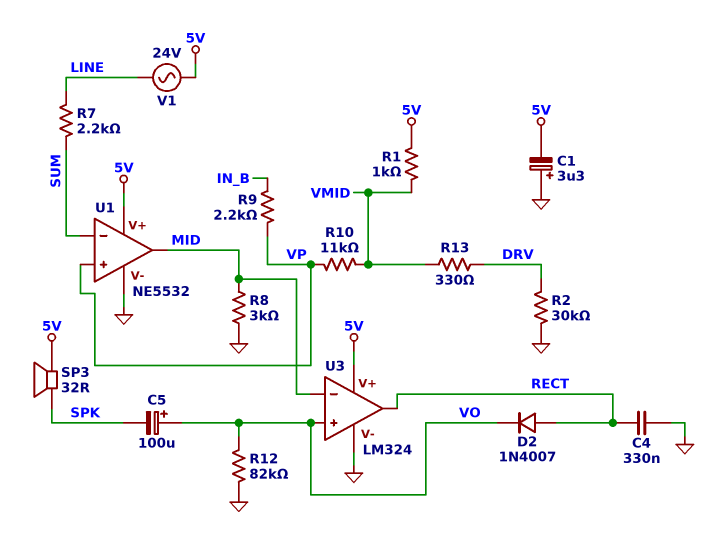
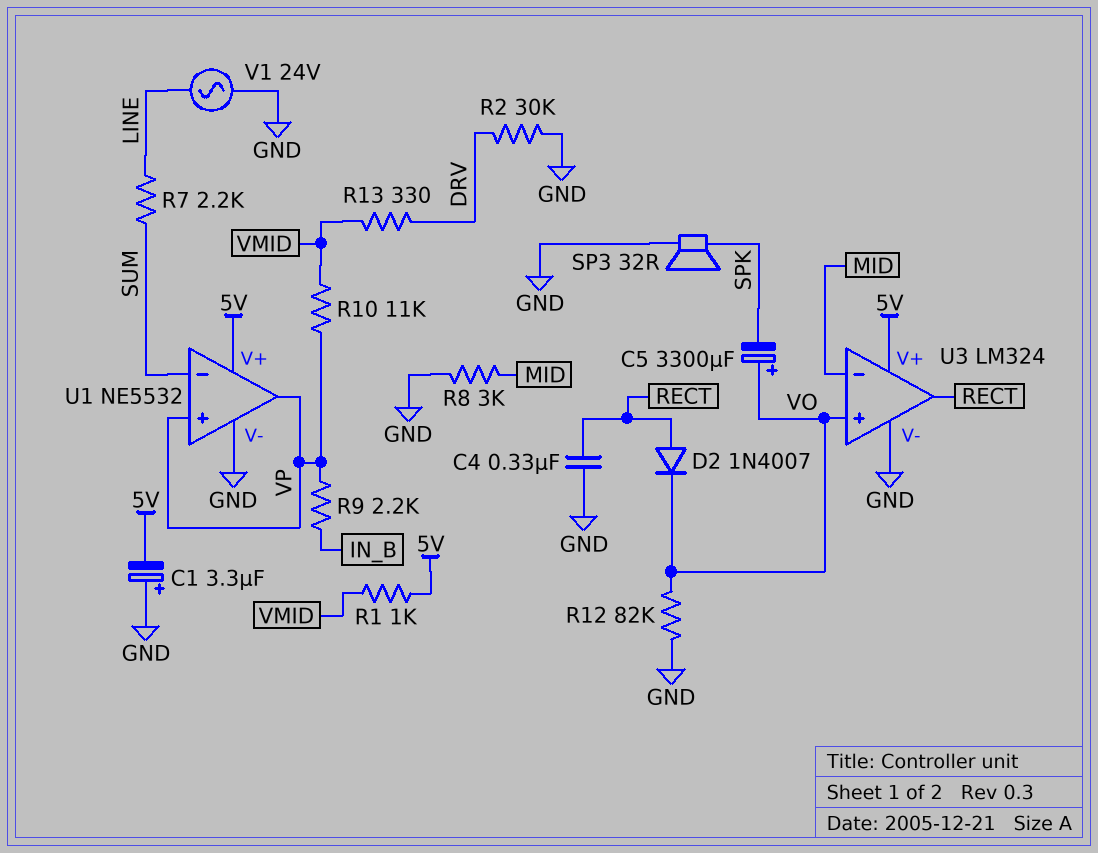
C5: 100uF (plus VO, minus SPK) -> 3300uF (plus VO, minus SPK)
SP3: speaker 32R (5V, SPK) -> speaker 32R (GND, SPK)
U1 pin out: MID -> VP
V1: AC 24V (5V, LINE) -> AC 24V (GND, LINE)

